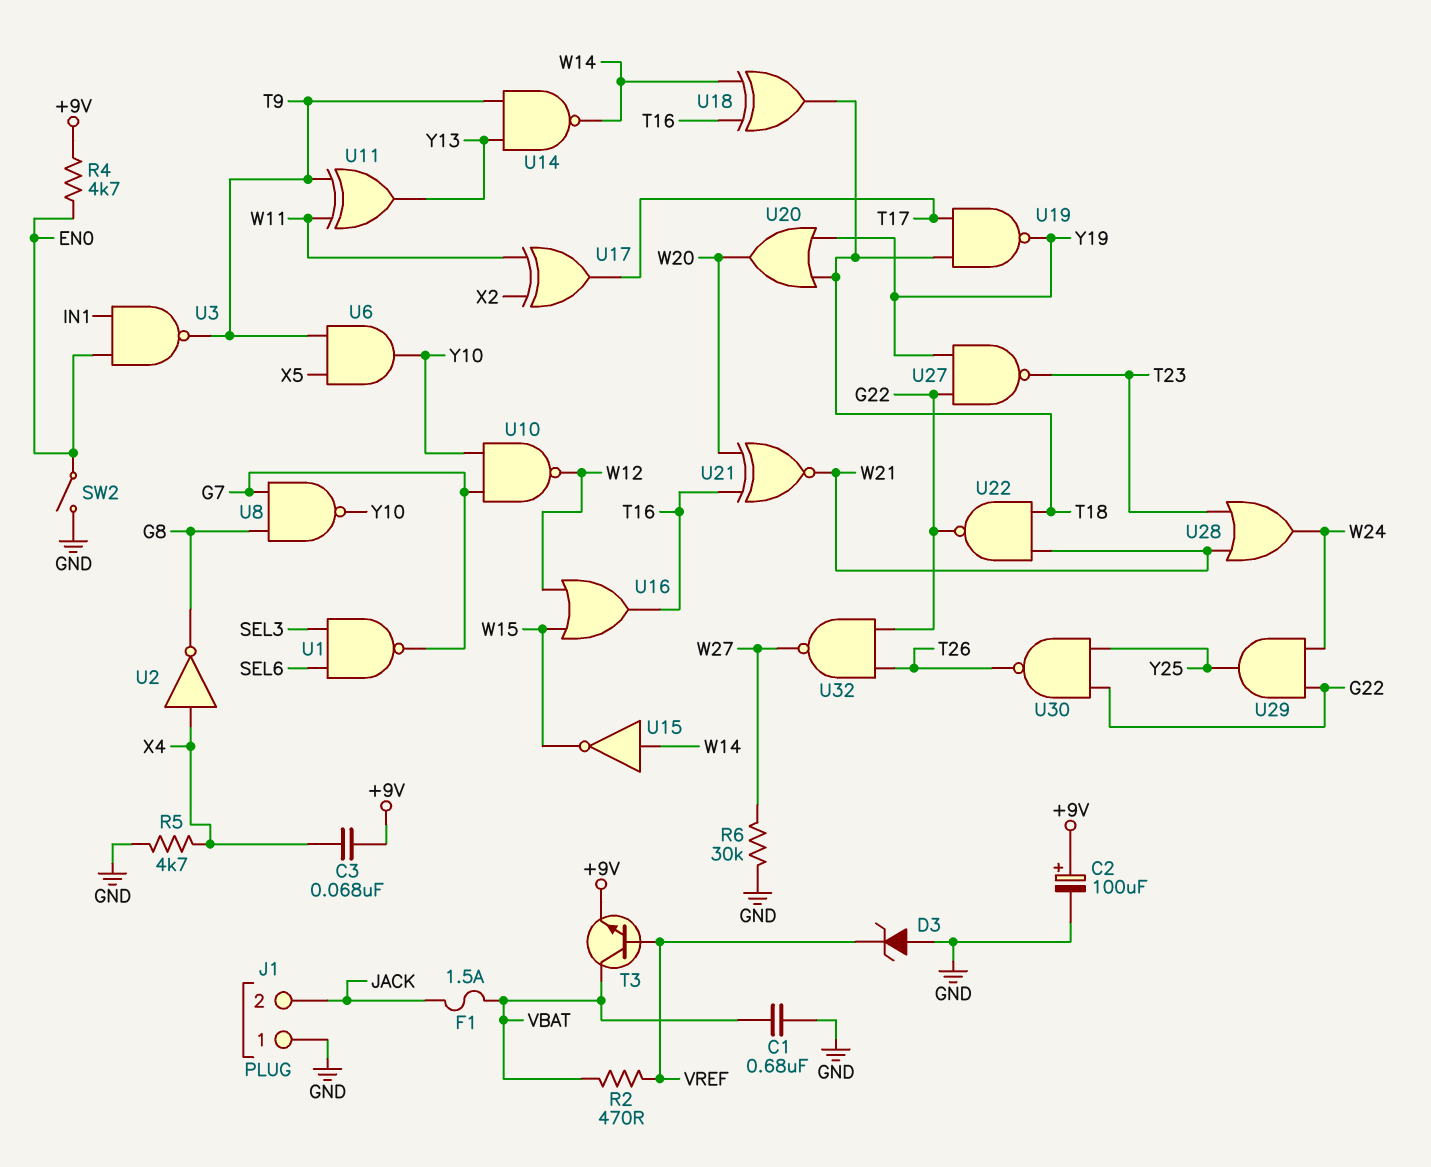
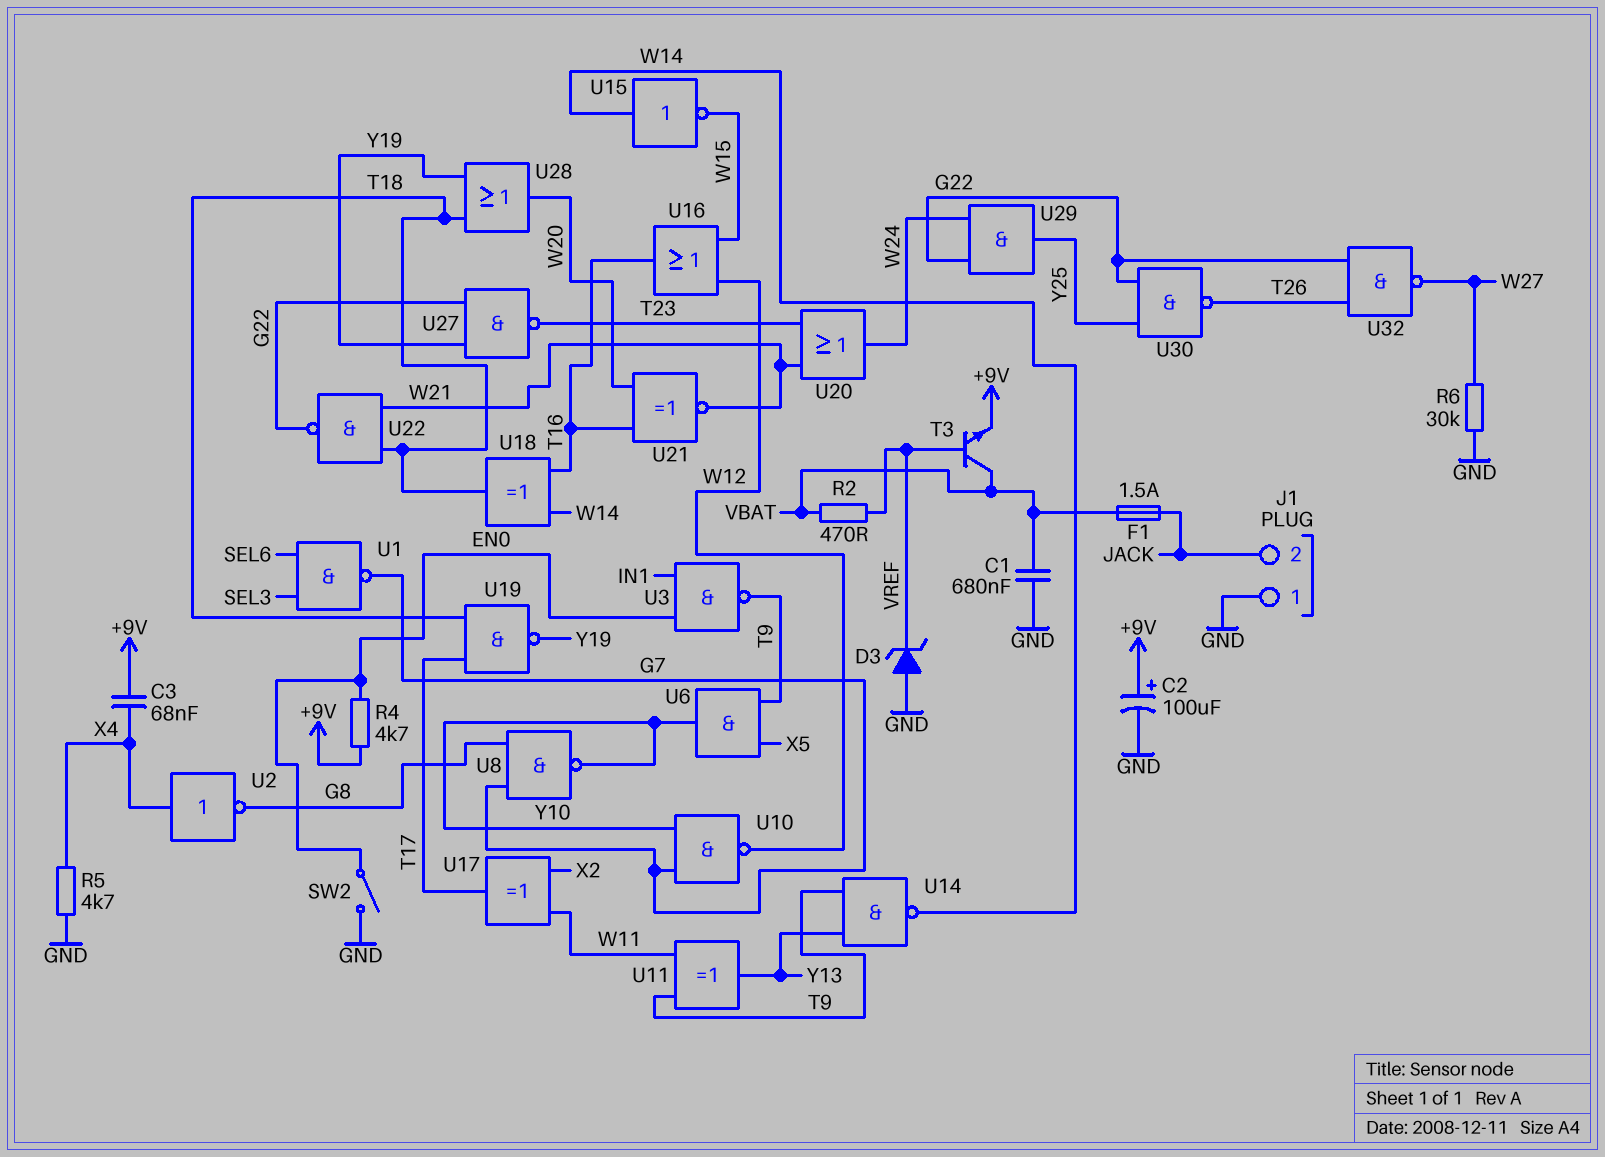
U20: OR (in T18, in Y19, out W20) -> OR (in T23, in W21, out W24)
U28: OR (in T23, in W21, out W24) -> OR (in T18, in Y19, out W20)

